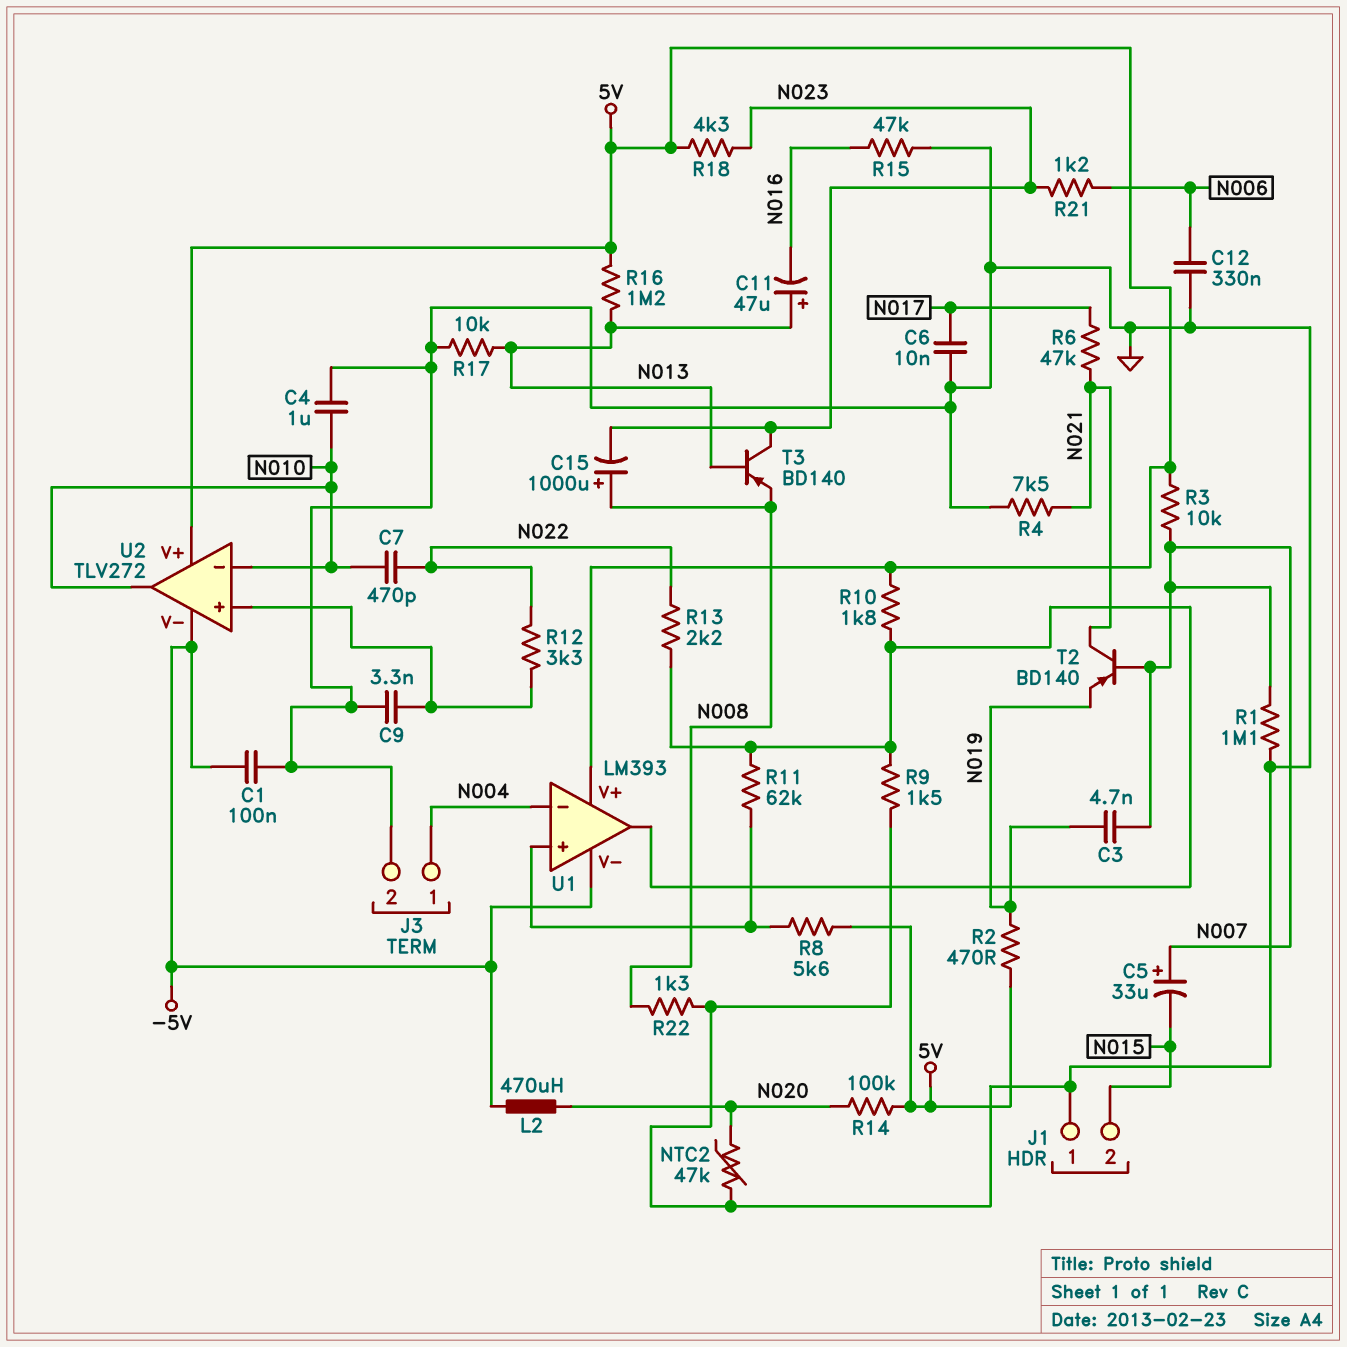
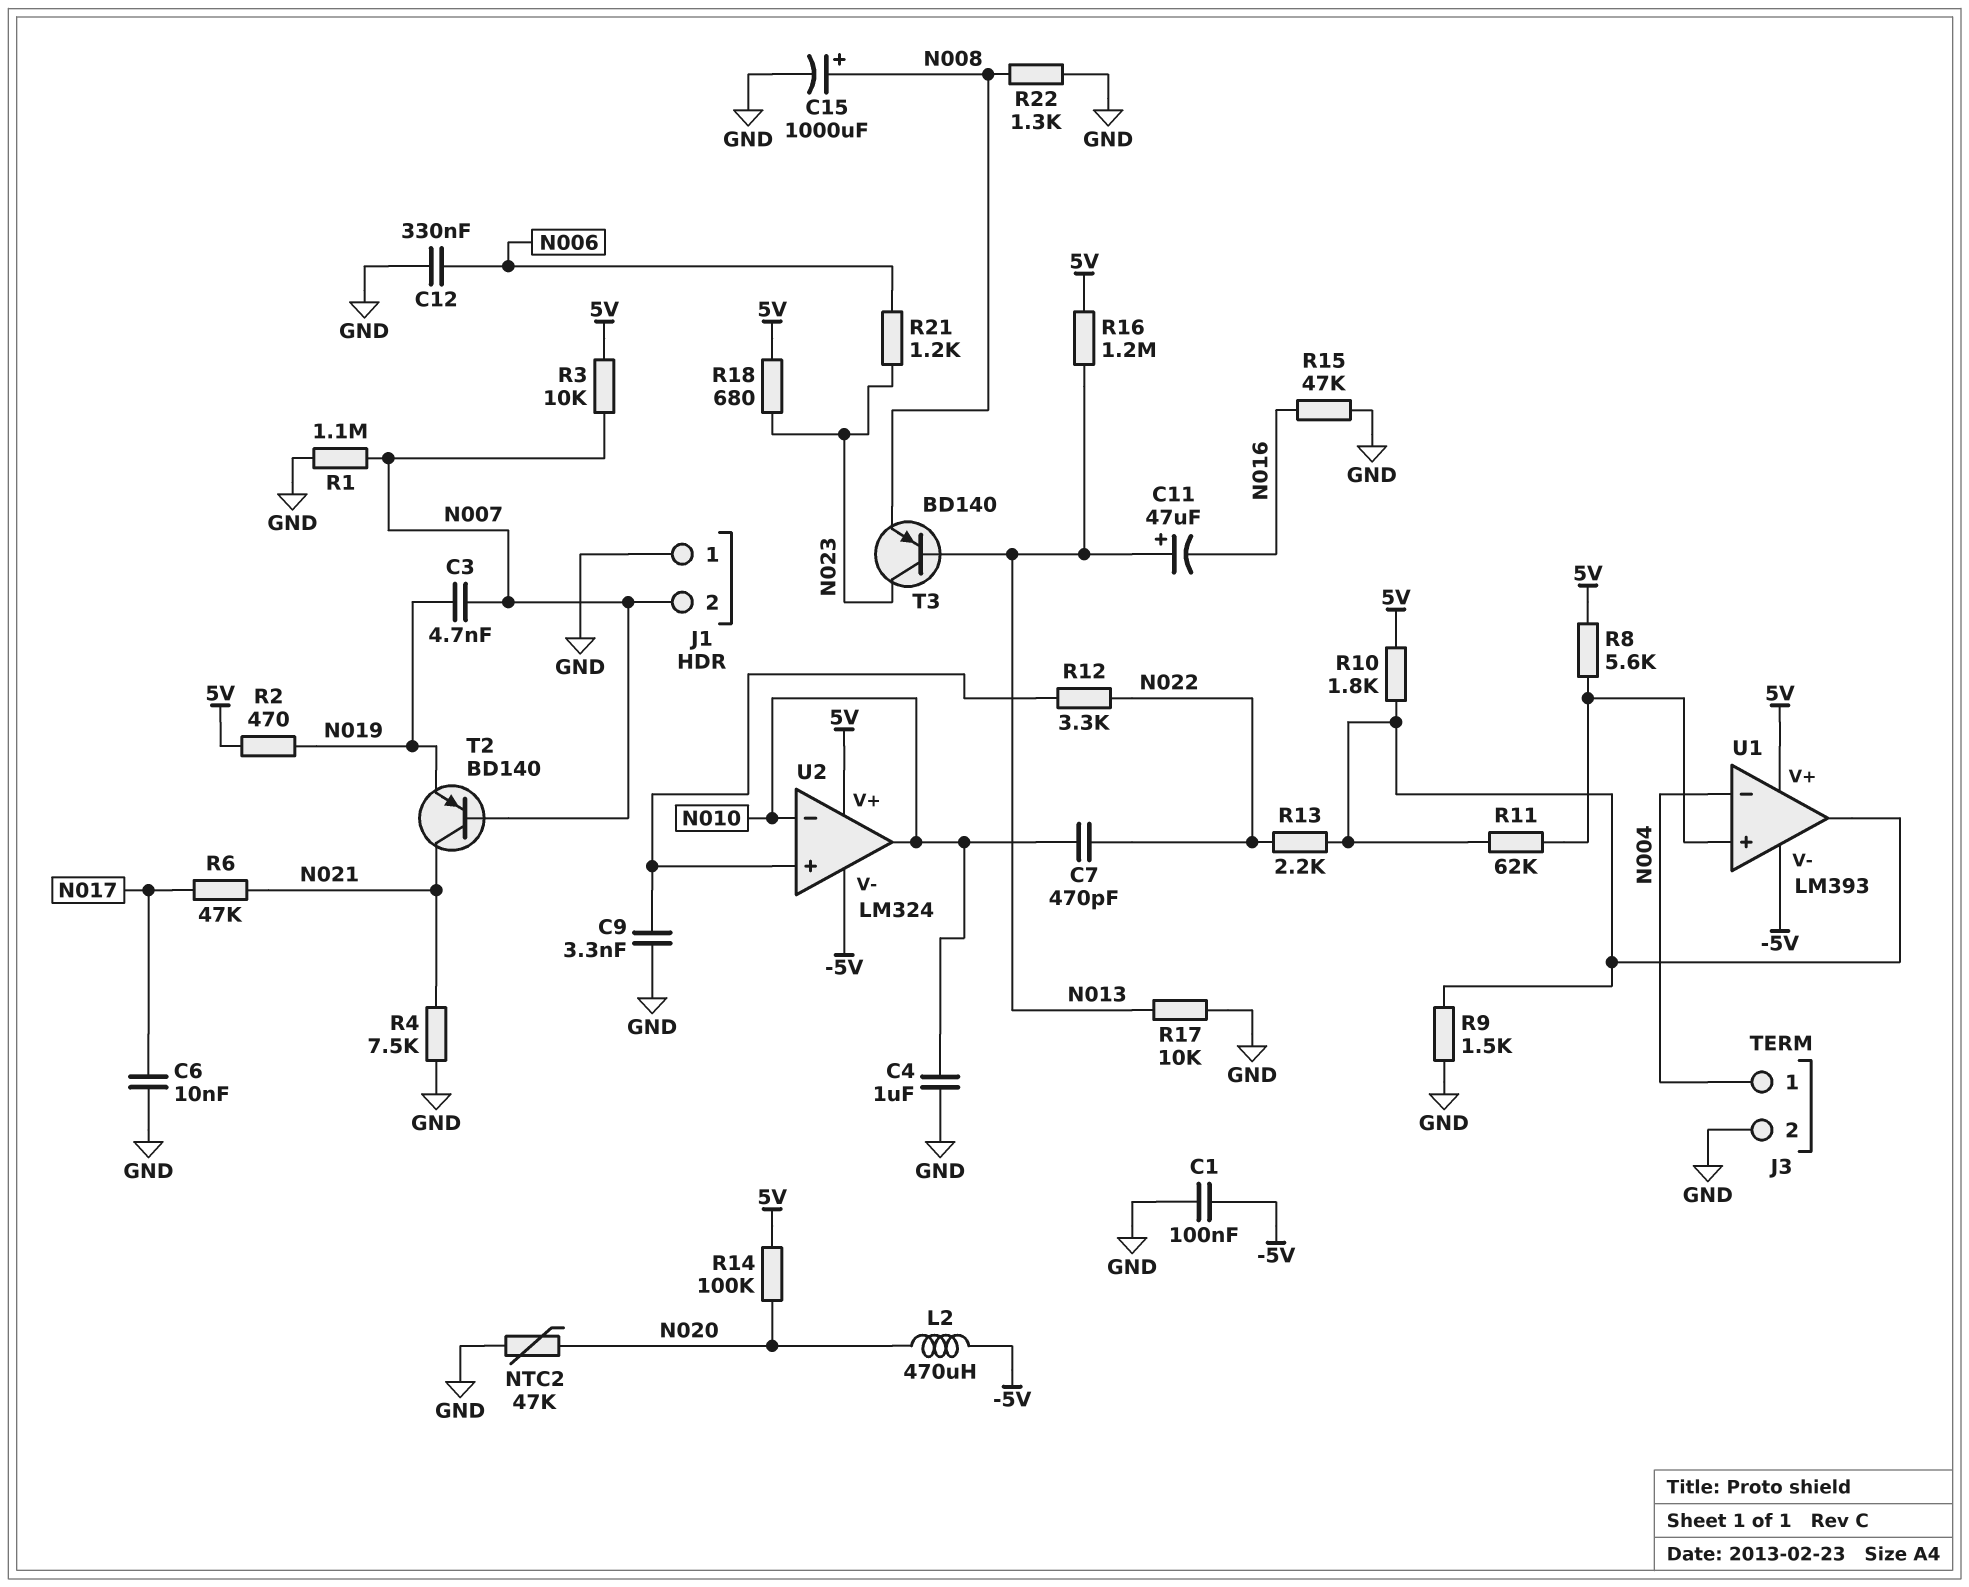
C5: 33uF (plus N007, minus N015) -> none
C15: 1000uF (plus N008, minus N023) -> 1000uF (plus N008, minus GND)
J1 pin 2: N015 -> N007
R18: 4.3k (5V, N023) -> 680 (5V, N023)
U2: TLV272 -> LM324

